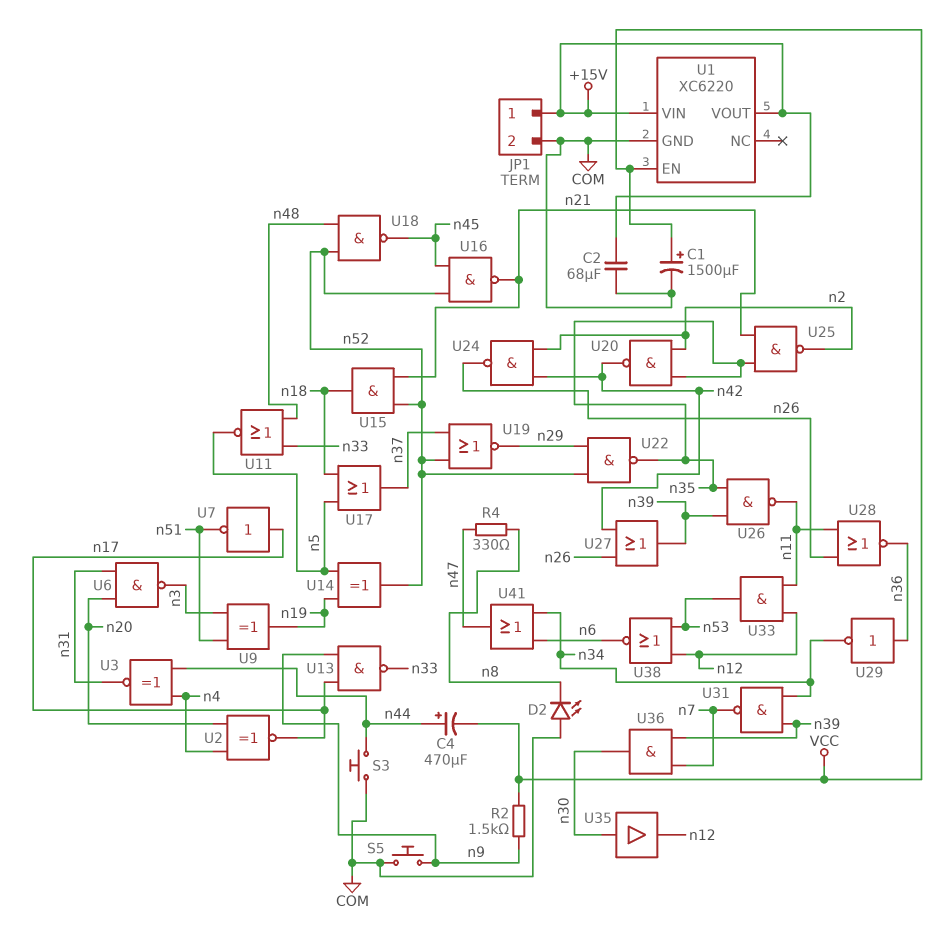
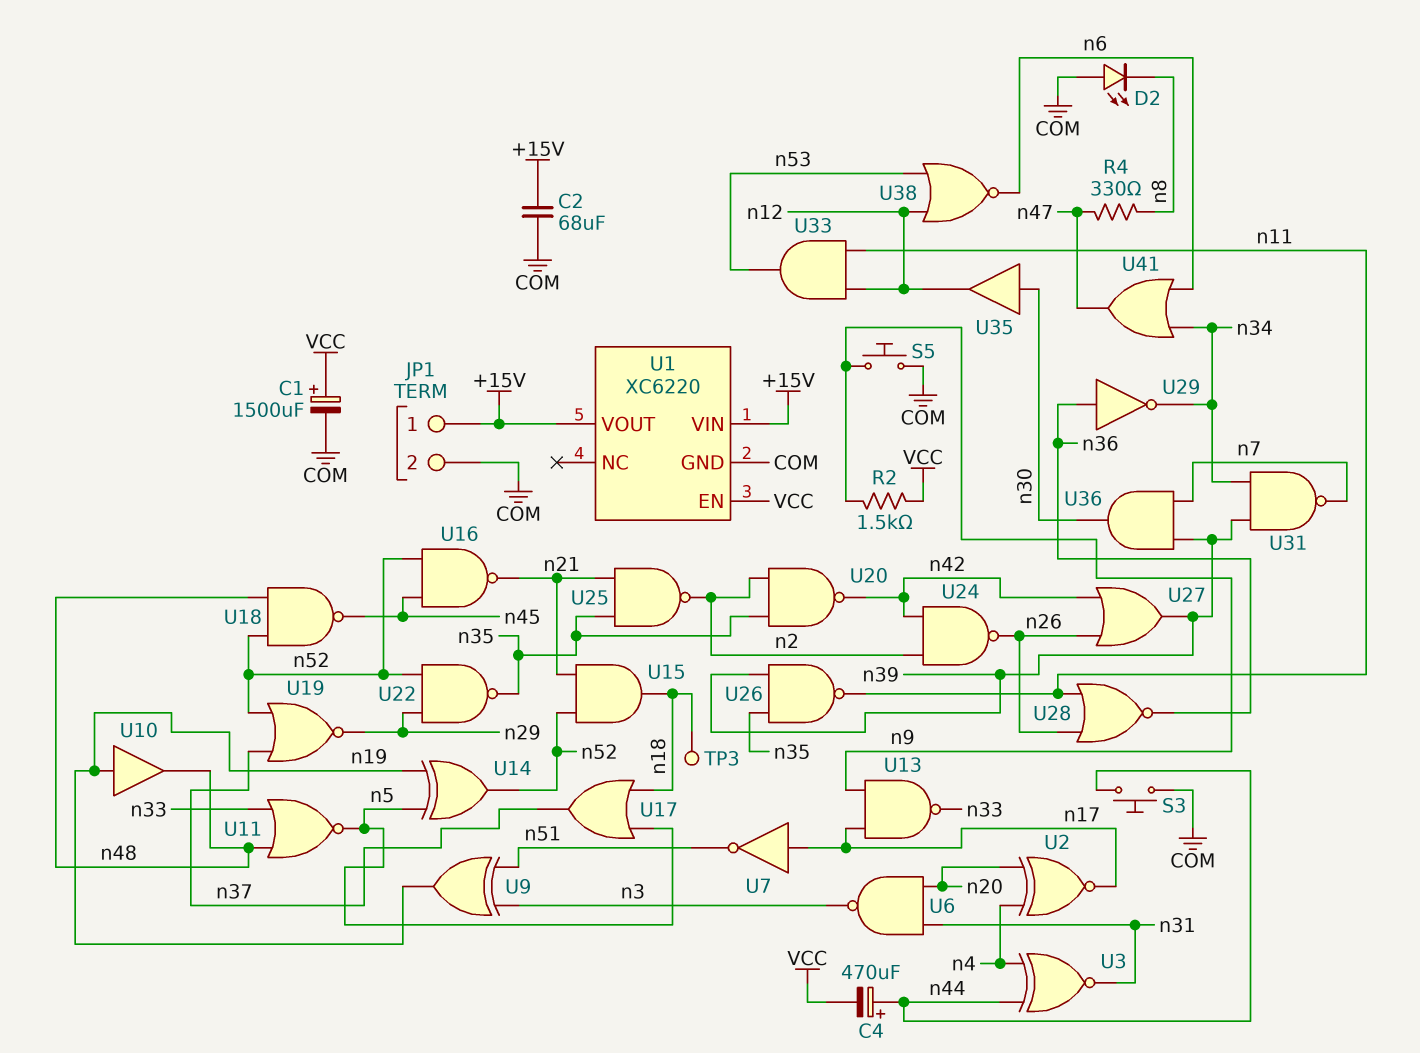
TP3: none -> test point (n18)
U10: none -> buffer (in n19, out n48)

